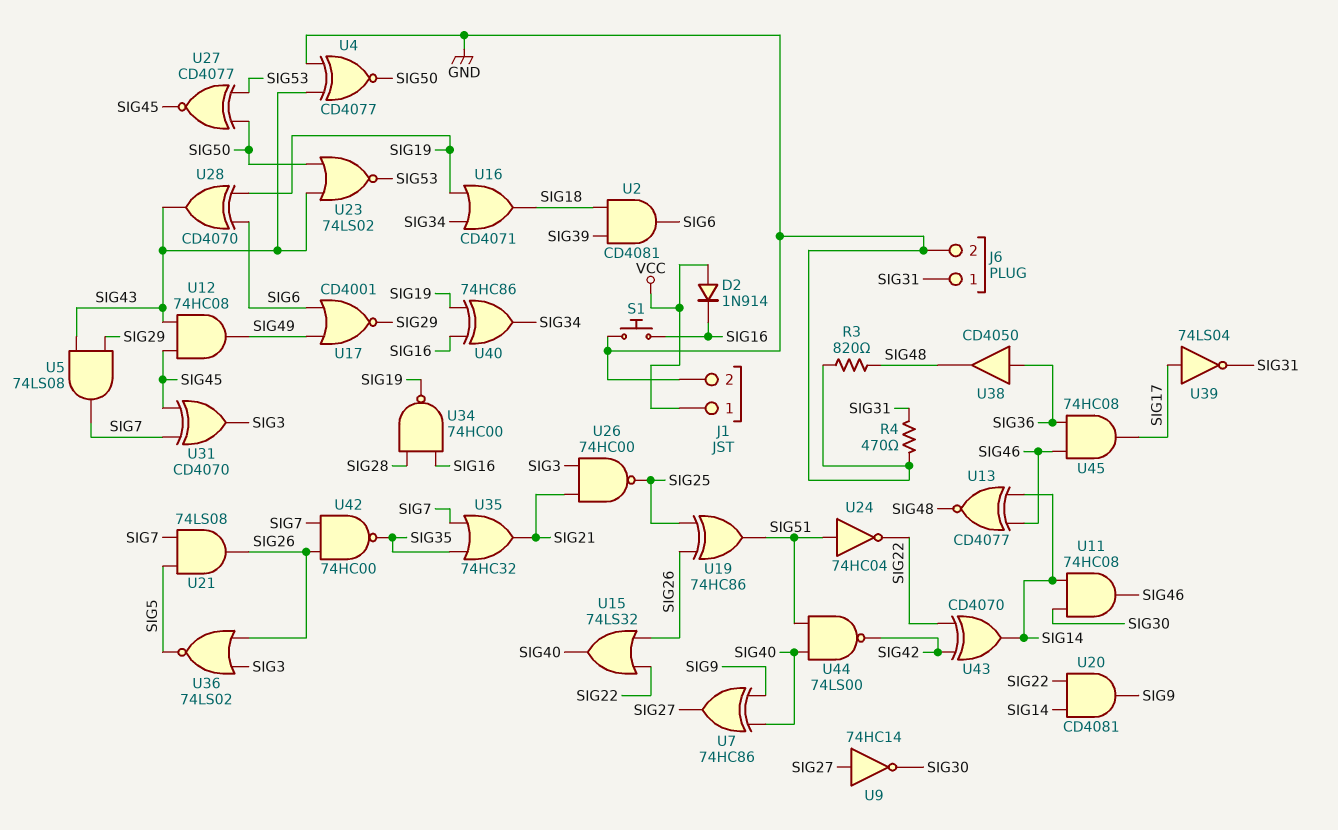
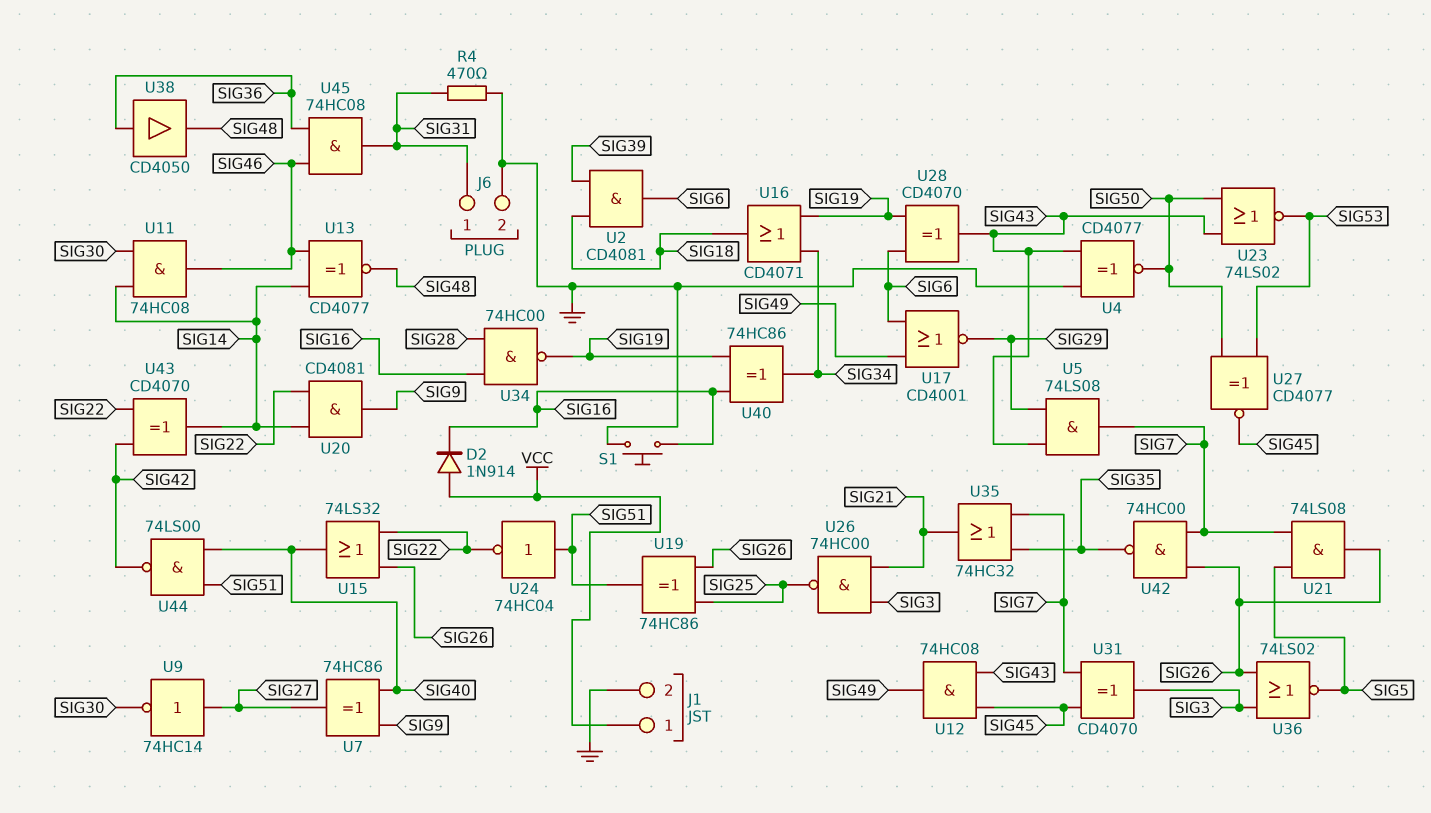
R3: 820 (GND, SIG48) -> none
U39: NOT 74LS04 (in SIG17, out SIG31) -> none
U45: AND 74HC08 (in SIG36, in SIG46, out SIG17) -> AND 74HC08 (in SIG36, in SIG46, out SIG31)

